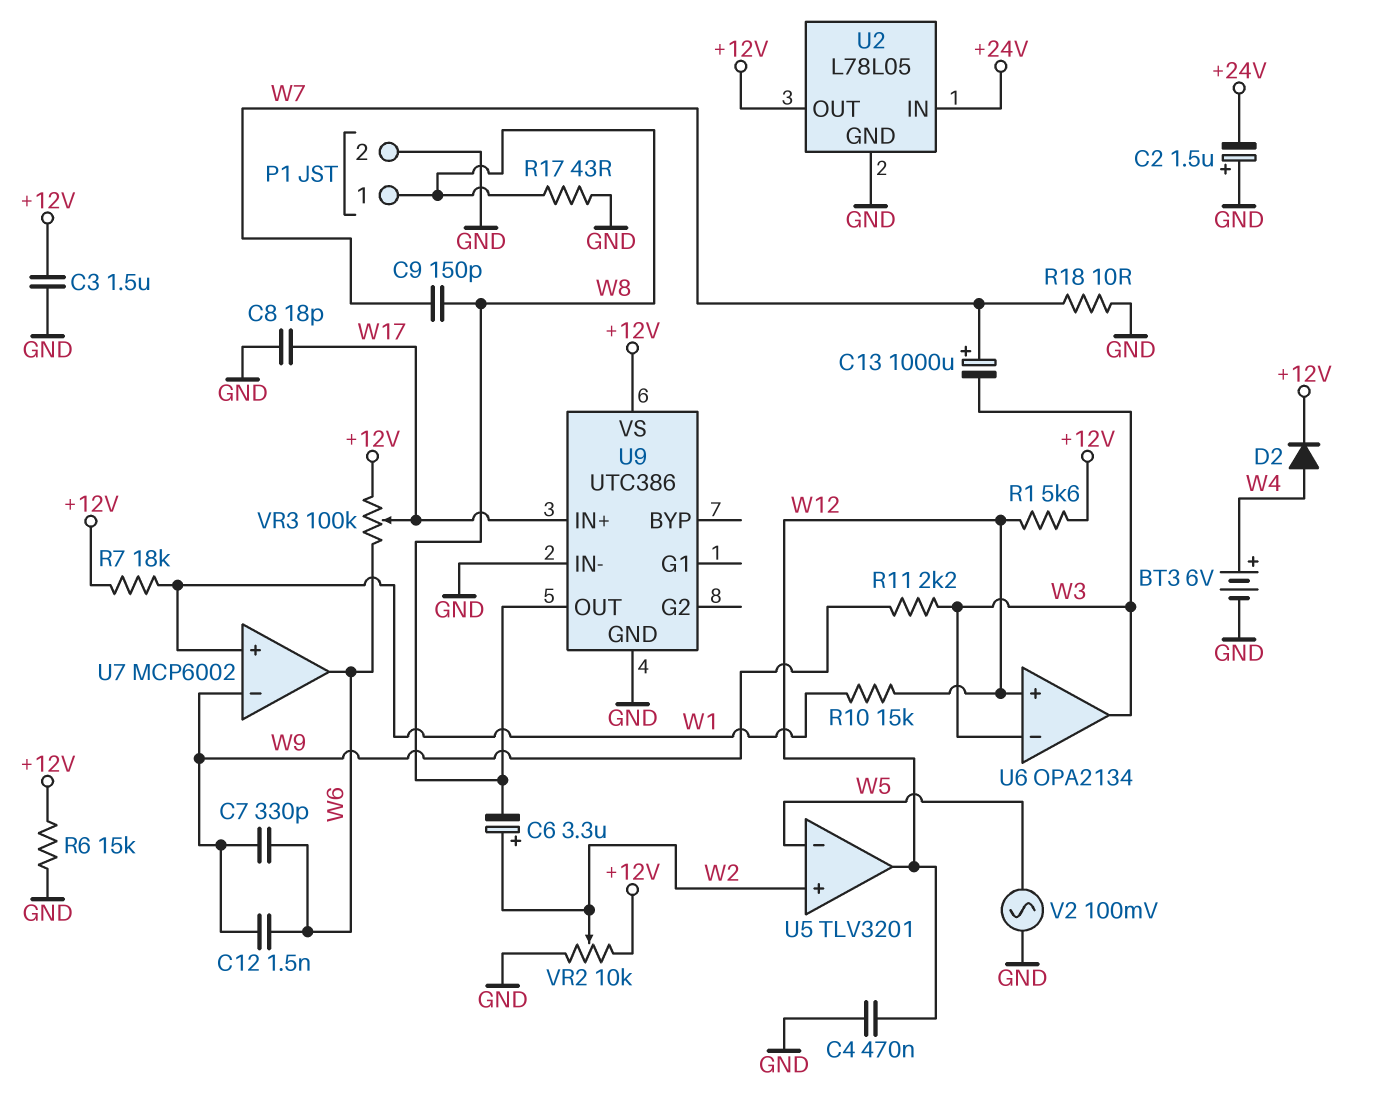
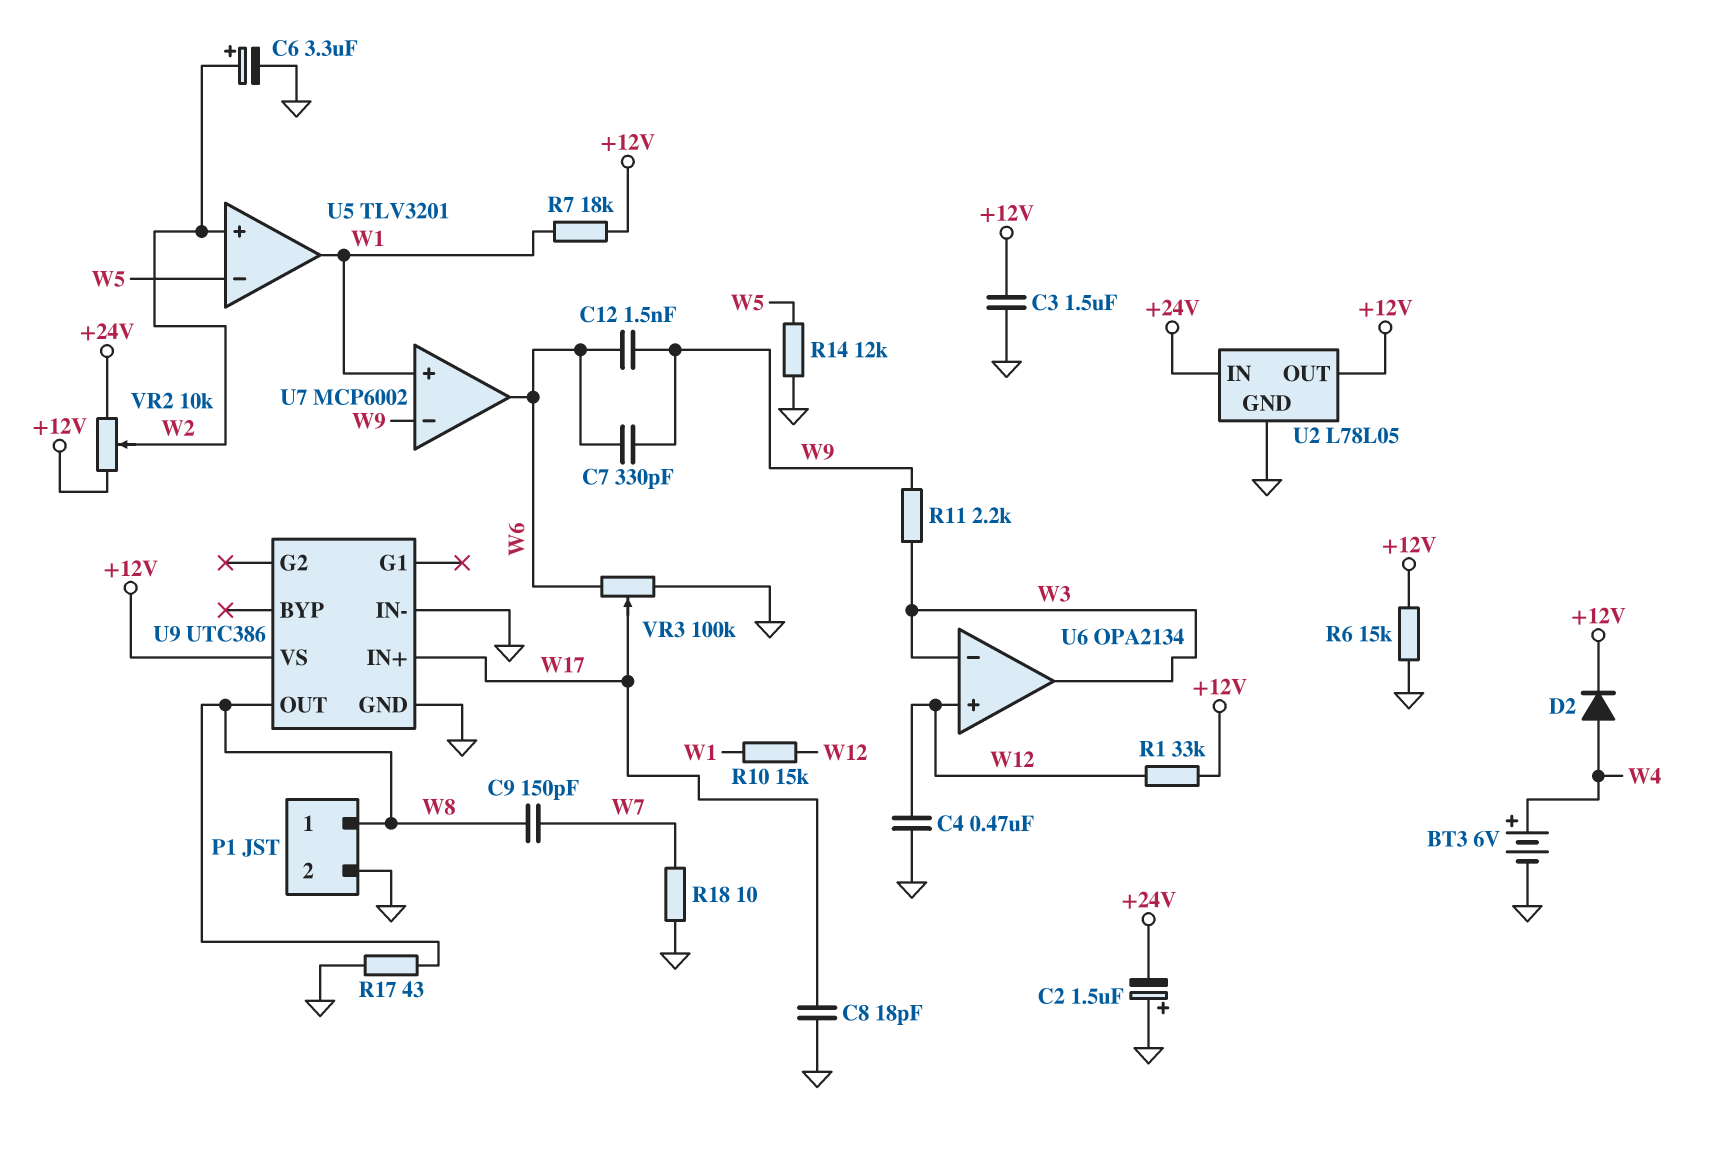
C6: 3.3uF (plus W2, minus W8) -> 3.3uF (plus W2, minus GND)
C13: 1000uF (plus W7, minus W3) -> none
R1: 5.6k (+12V, W12) -> 33k (+12V, W12)
R14: none -> 12k (GND, W5)
U5 pin out: W12 -> W1
V2: AC 100mV (GND, W5) -> none
VR2: 10k (+12V, GND, wiper W2) -> 10k (+12V, +24V, wiper W2)
VR3: 100k (+12V, W6, wiper W17) -> 100k (GND, W6, wiper W17)

